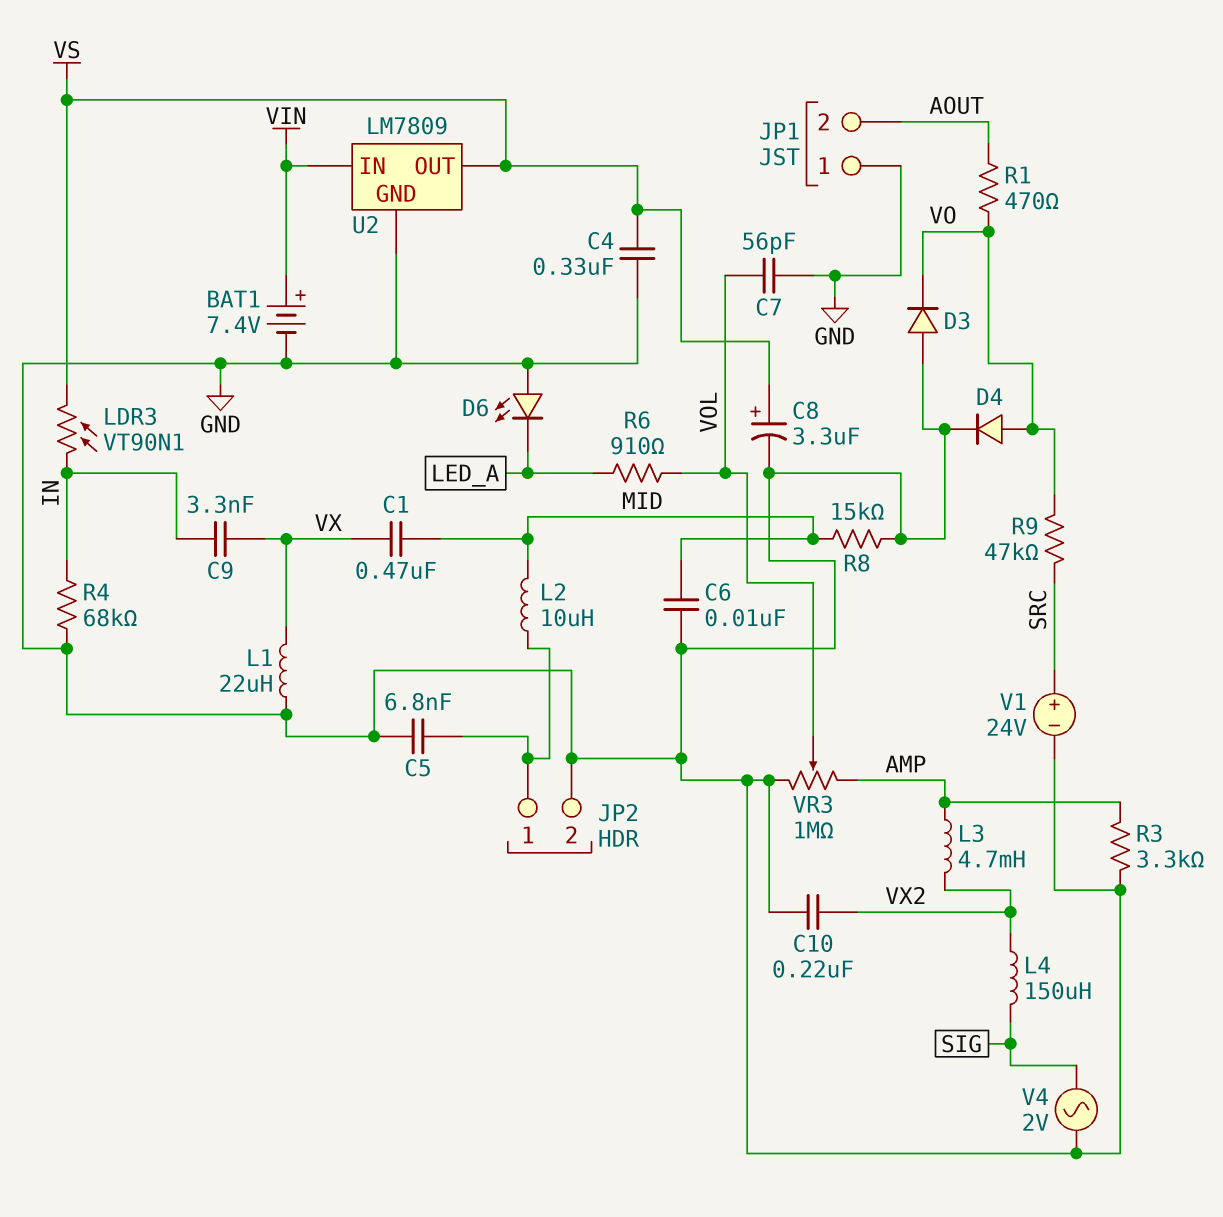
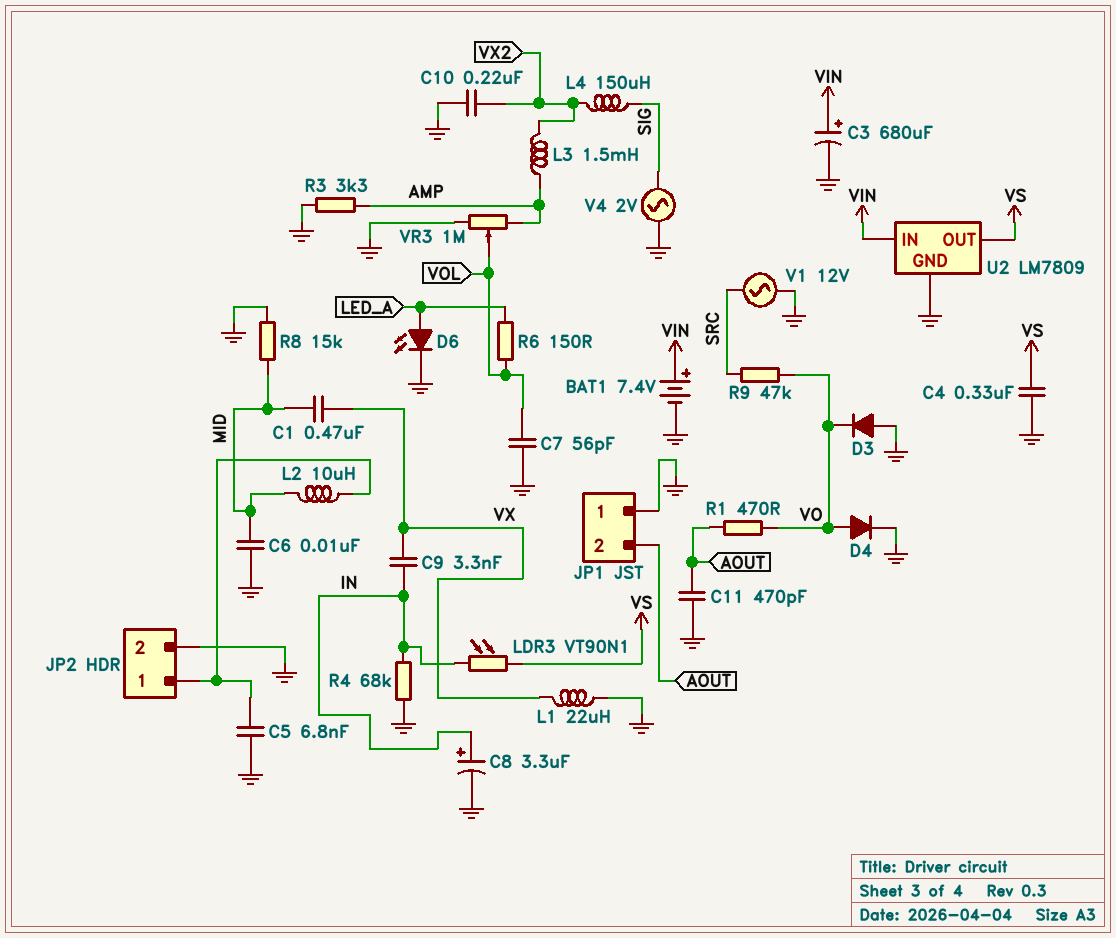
C3: none -> 680uF (plus VIN, minus GND)
C8: 3.3uF (plus VS, minus GND) -> 3.3uF (plus IN, minus GND)
C11: none -> 470pF (AOUT, GND)
D6: LED (A GND, K LED_A) -> LED (A LED_A, K GND)
L3: 4.7mH (AMP, VX2) -> 1.5mH (AMP, VX2)
R6: 910 (LED_A, VOL) -> 150 (LED_A, VOL)
V1: 24V (plus SRC, minus GND) -> AC 12V (GND, SRC)

